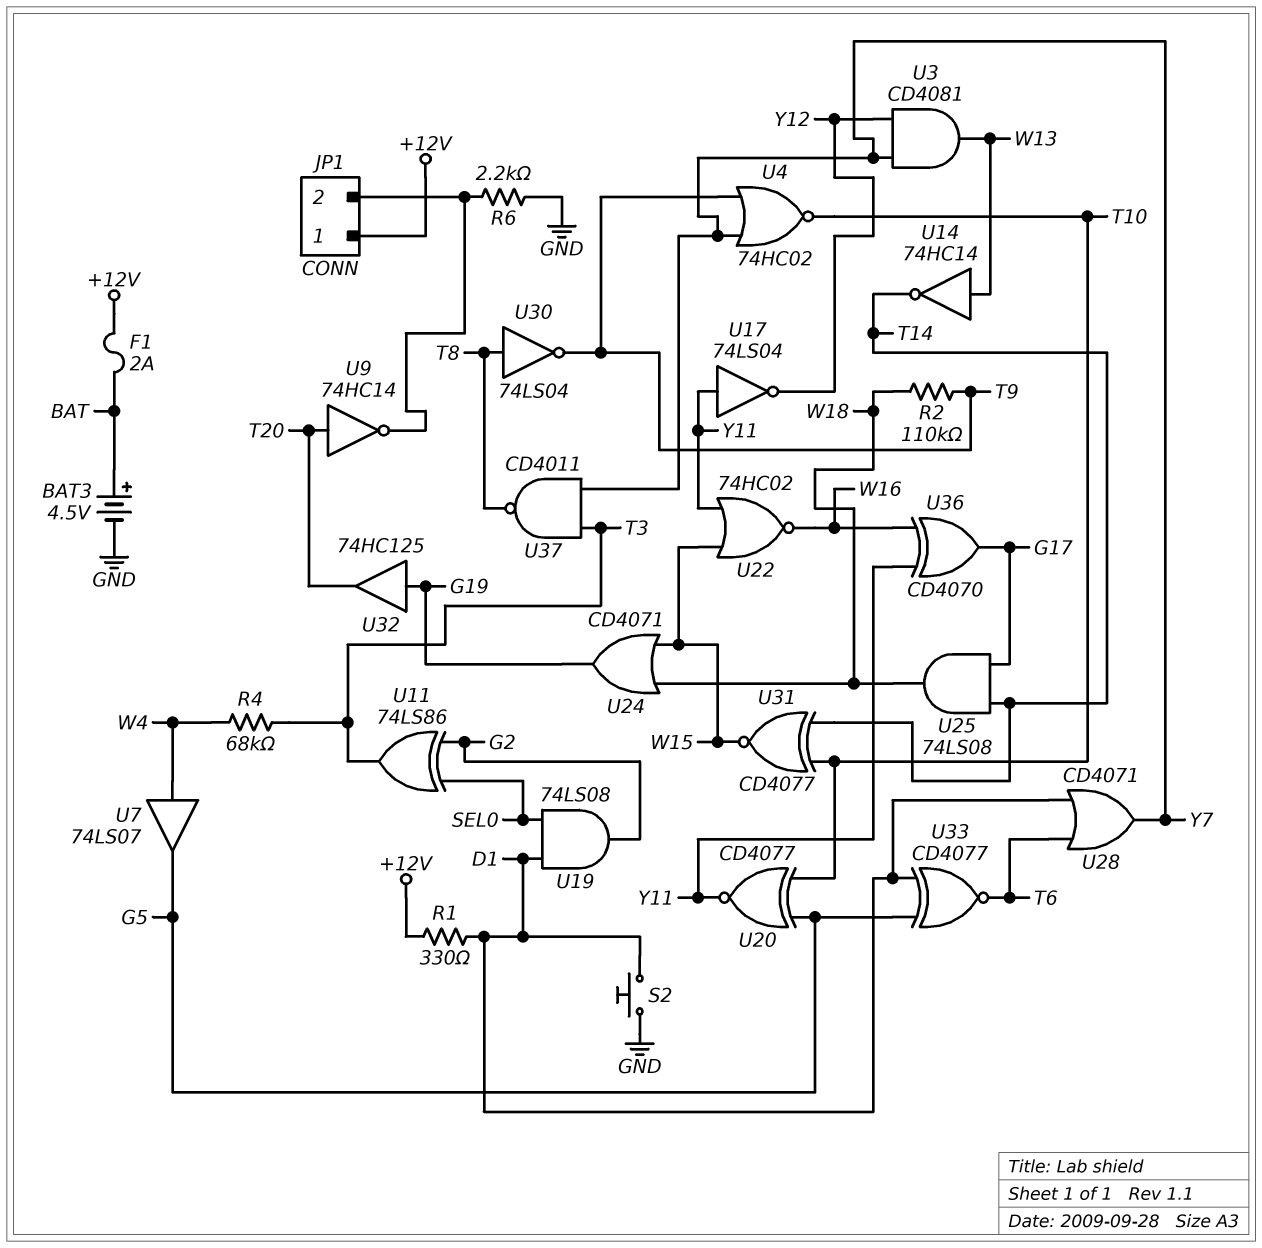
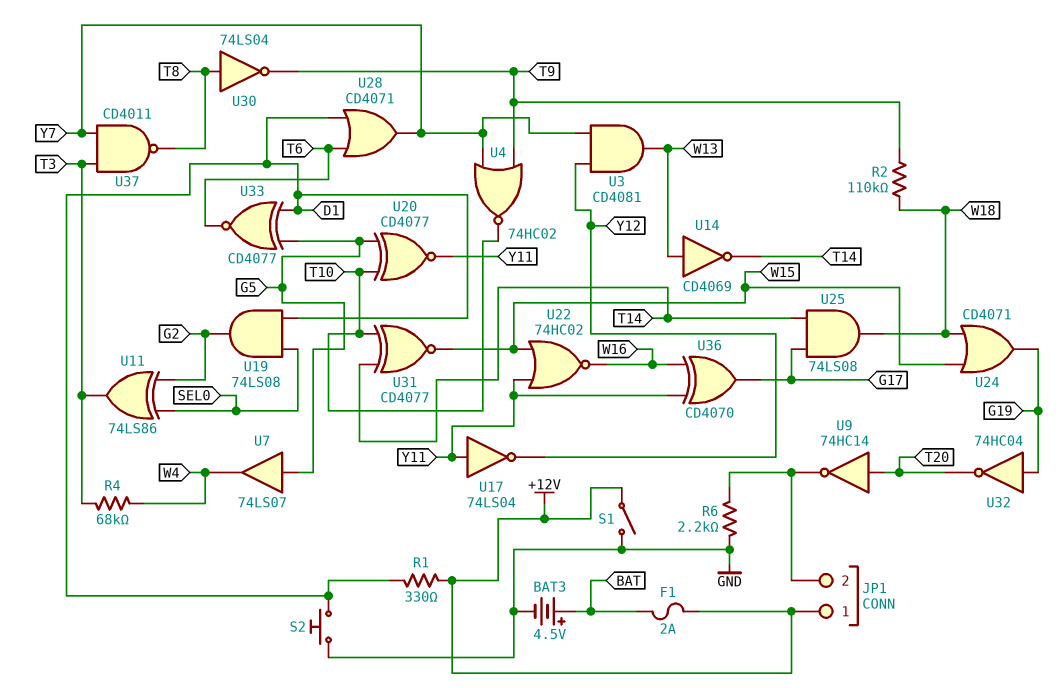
S1: none -> switch (+12V, GND)
U7: buffer 74LS07 (in W4, out G5) -> buffer 74LS07 (in G5, out W4)
U14: NOT 74HC14 (in W13, out T14) -> NOT CD4069 (in W13, out T14)
U32: buffer 74HC125 (in G19, out T20) -> NOT 74HC04 (in G19, out T20)

